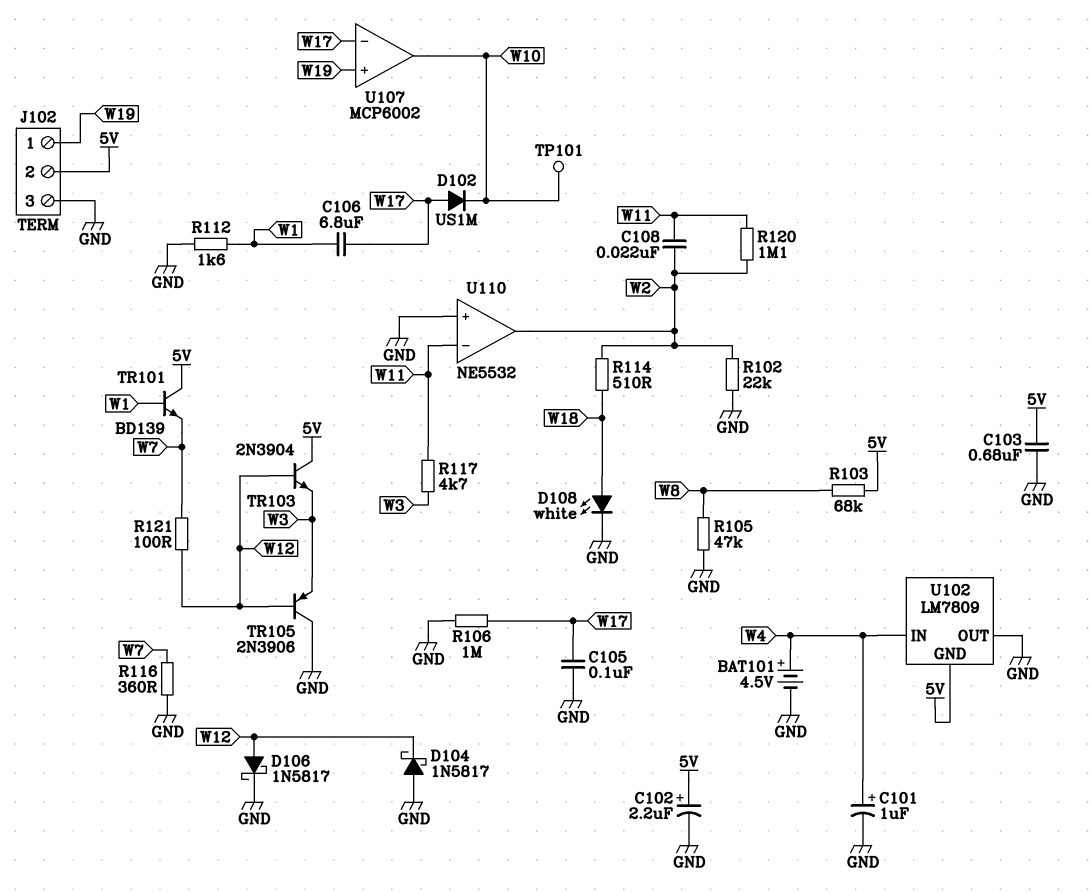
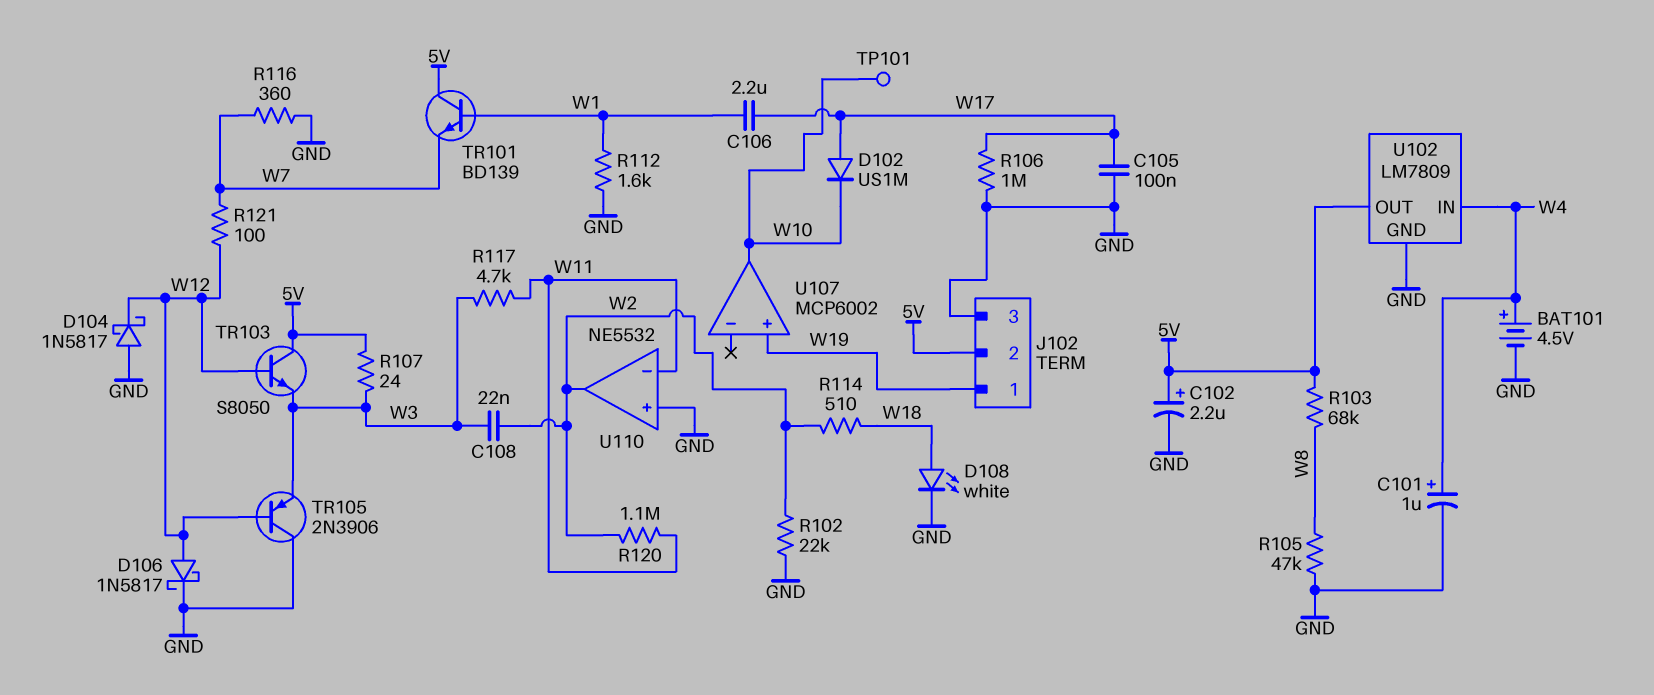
C103: 680nF (5V, GND) -> none
C106: 6.8uF (W1, W17) -> 2.2uF (W1, W17)
C108: 22nF (W2, W11) -> 22nF (W2, W3)
R107: none -> 24 (5V, W3)
TR103: NPN 2N3904 (B W12, C 5V, E W3) -> NPN S8050 (B W12, C 5V, E W3)
U102 pin GND: 5V -> GND
U102 pin OUT: GND -> 5V
U107 pin in-: W17 -> none

